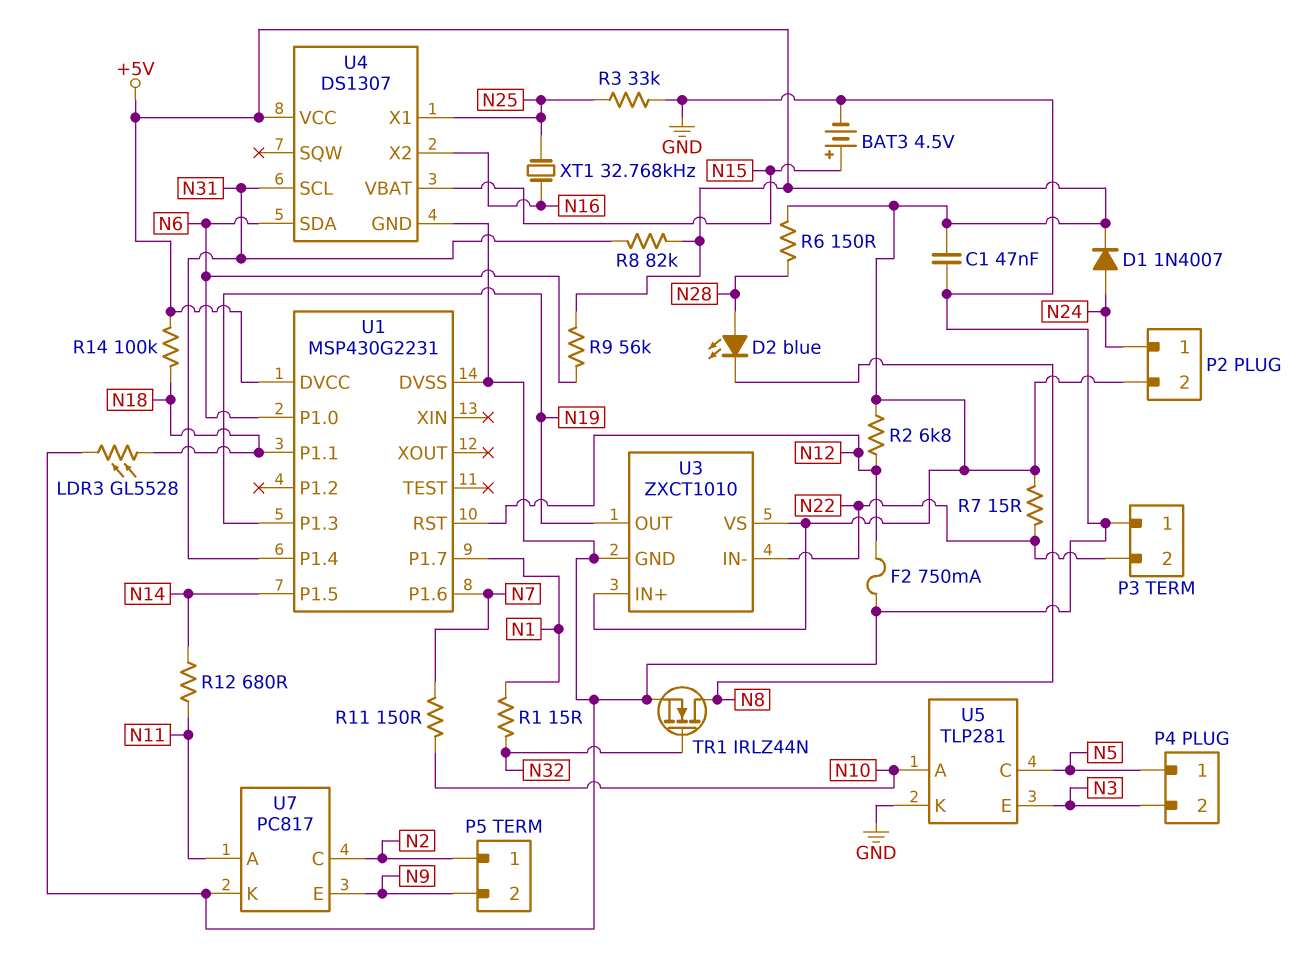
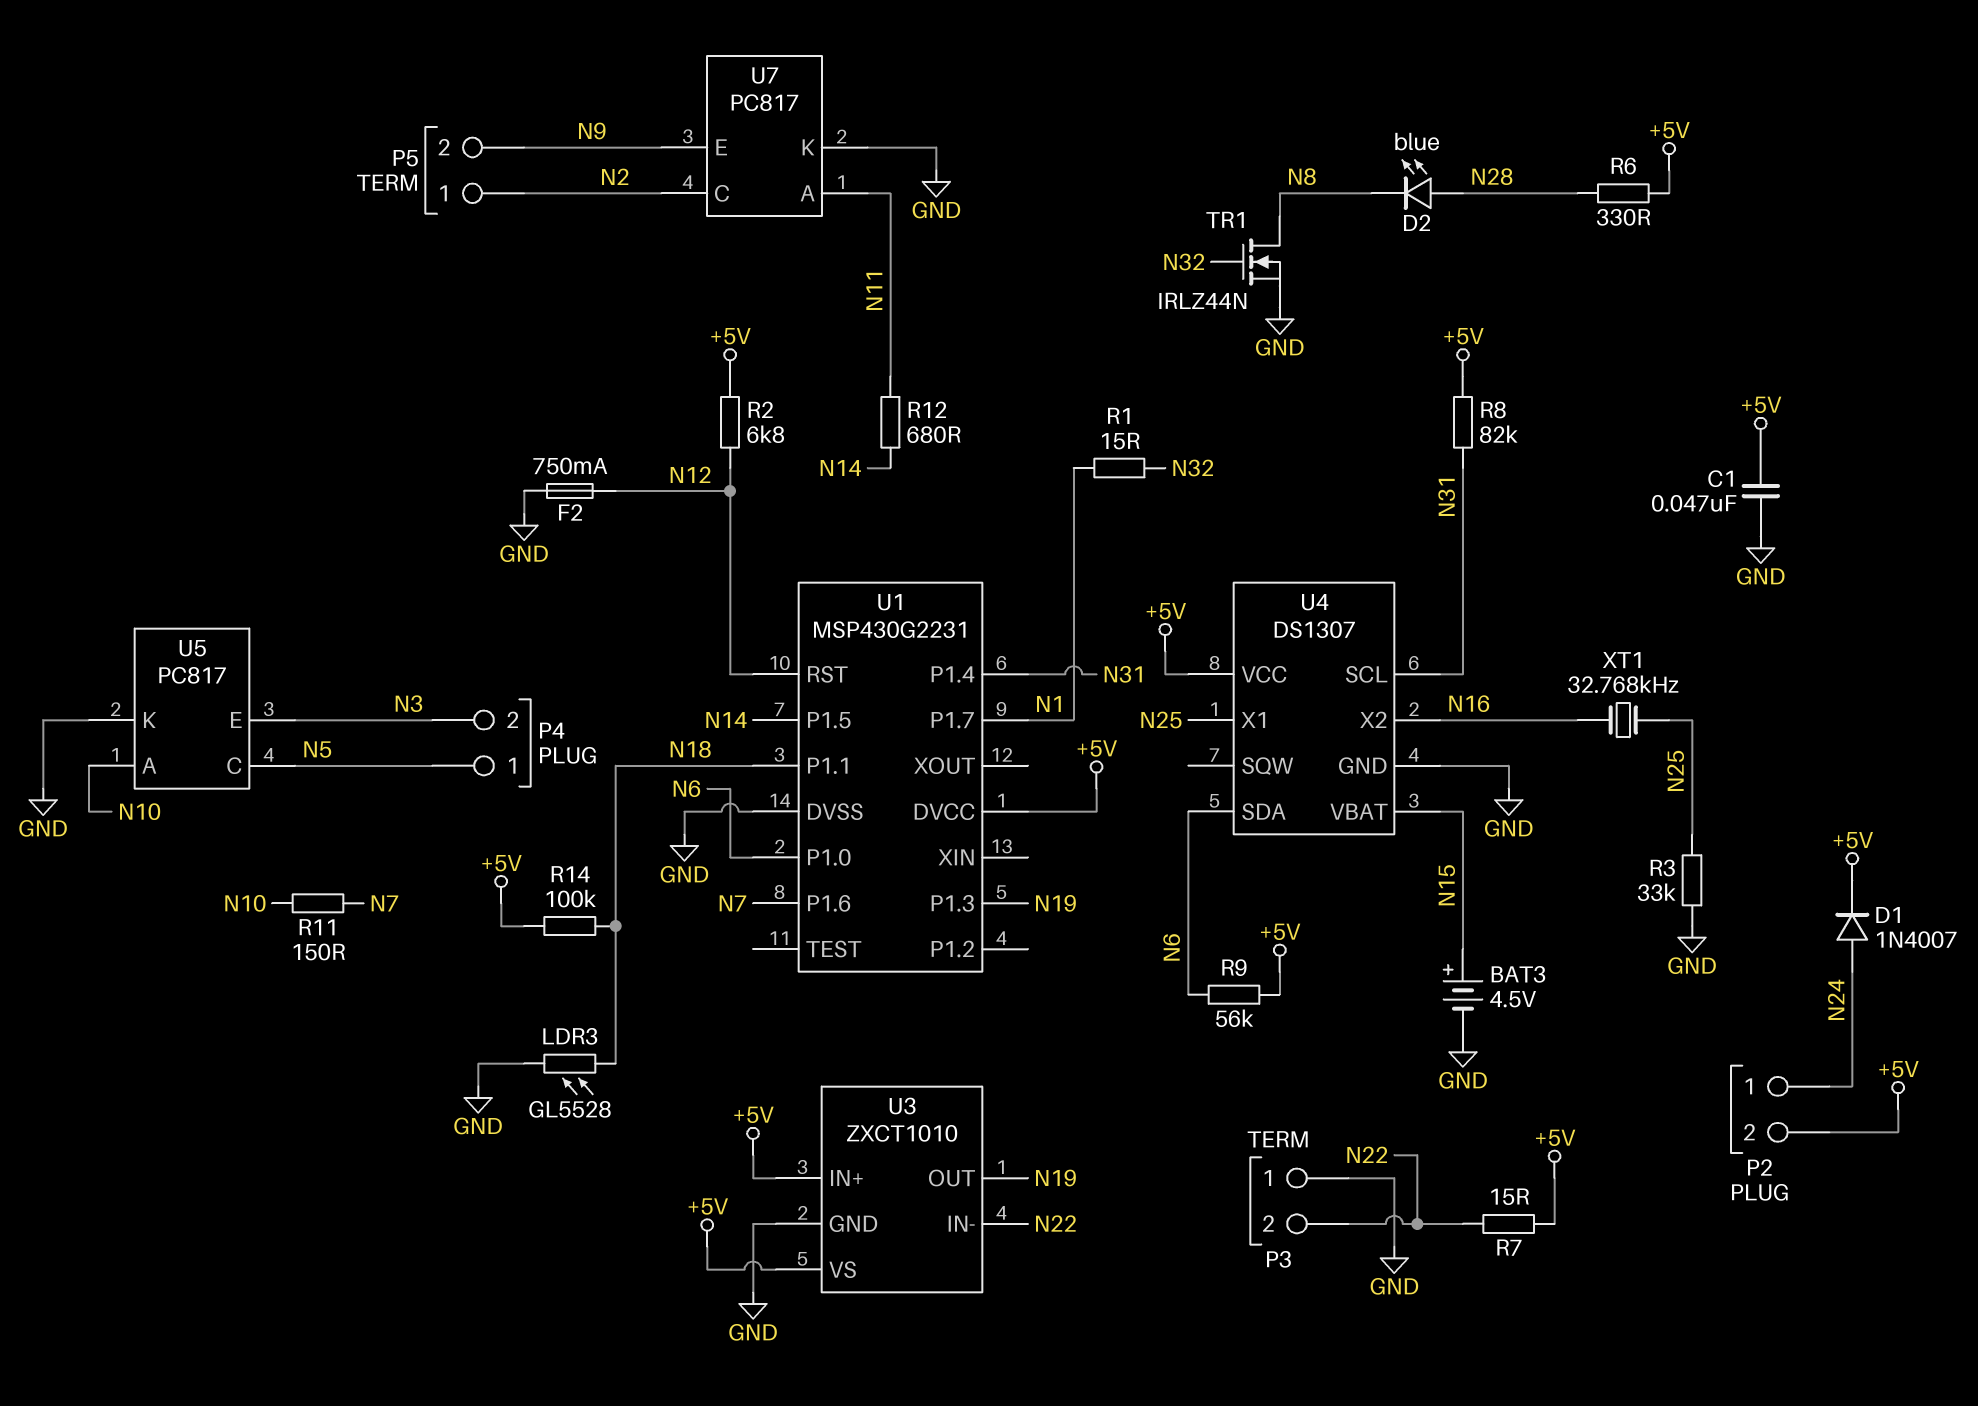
R6: 150 (+5V, N28) -> 330 (+5V, N28)
U5: TLP281 -> PC817

